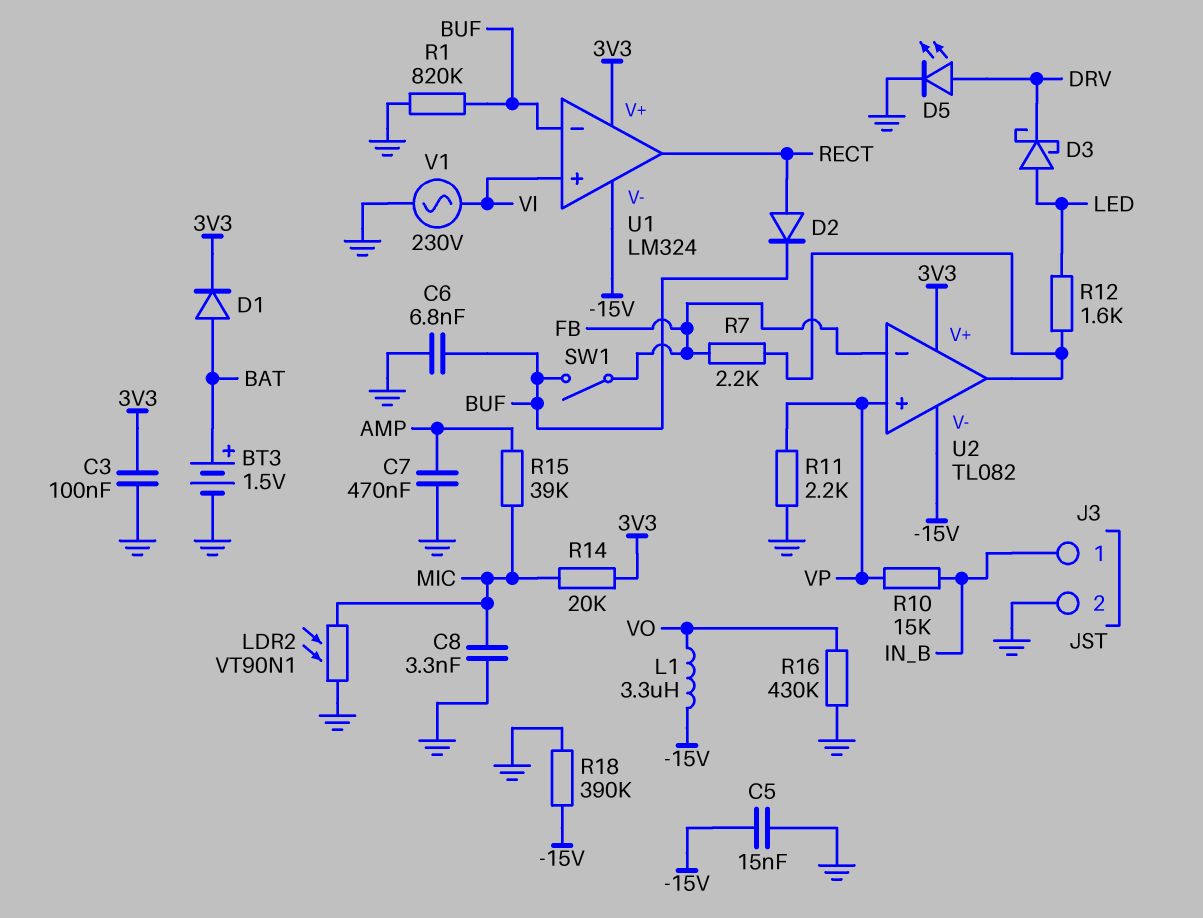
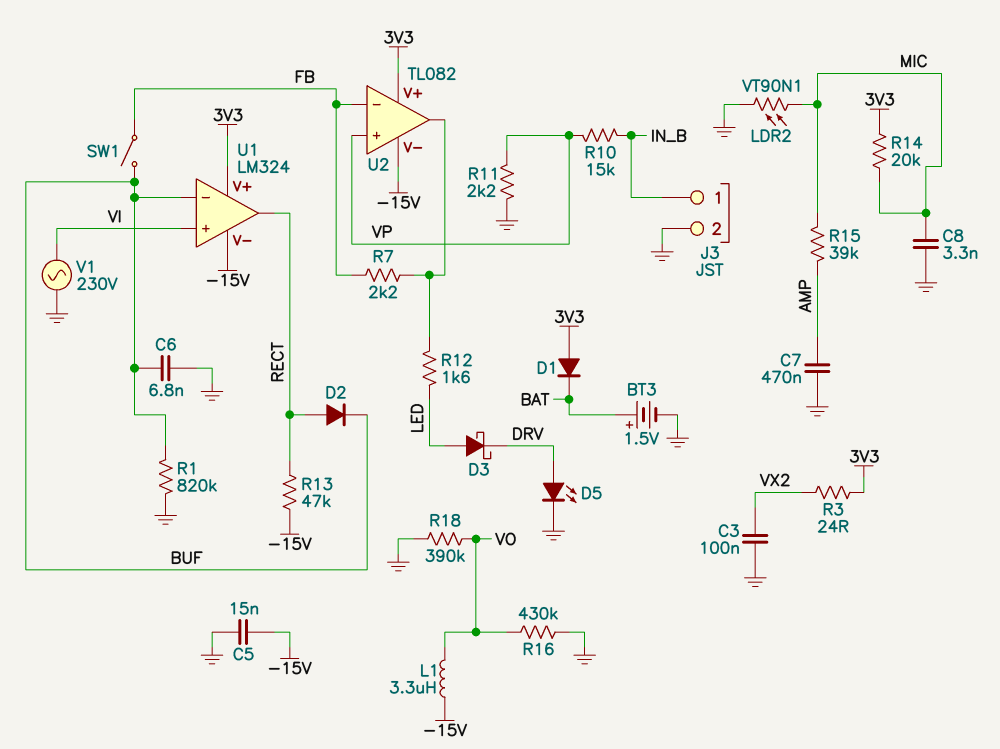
C3: 100nF (3V3, GND) -> 100nF (GND, VX2)
D1: diode (A BAT, K 3V3) -> diode (A 3V3, K BAT)
R3: none -> 24 (3V3, VX2)
R13: none -> 47k (-15V, RECT)
R18: 390k (-15V, GND) -> 390k (GND, VO)

